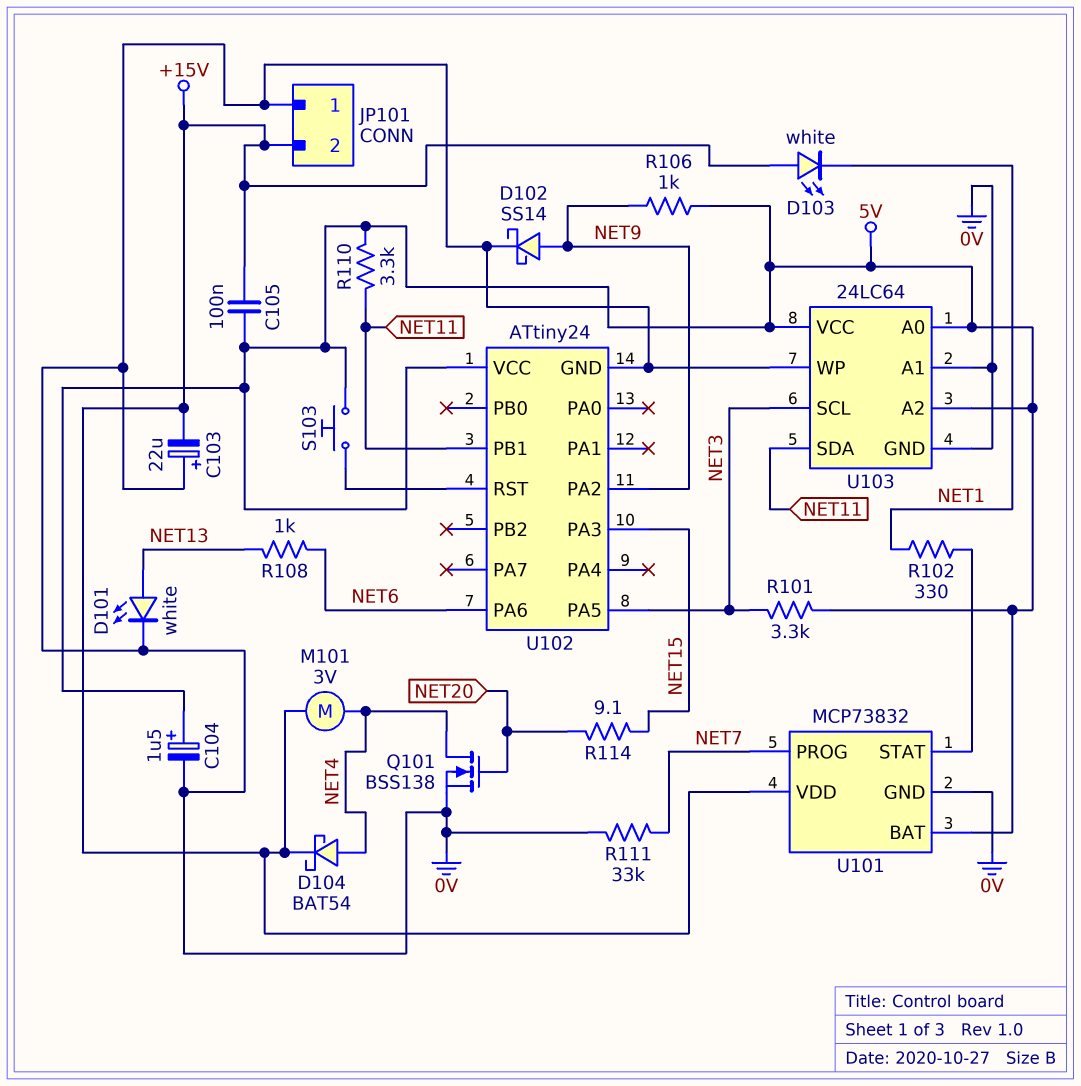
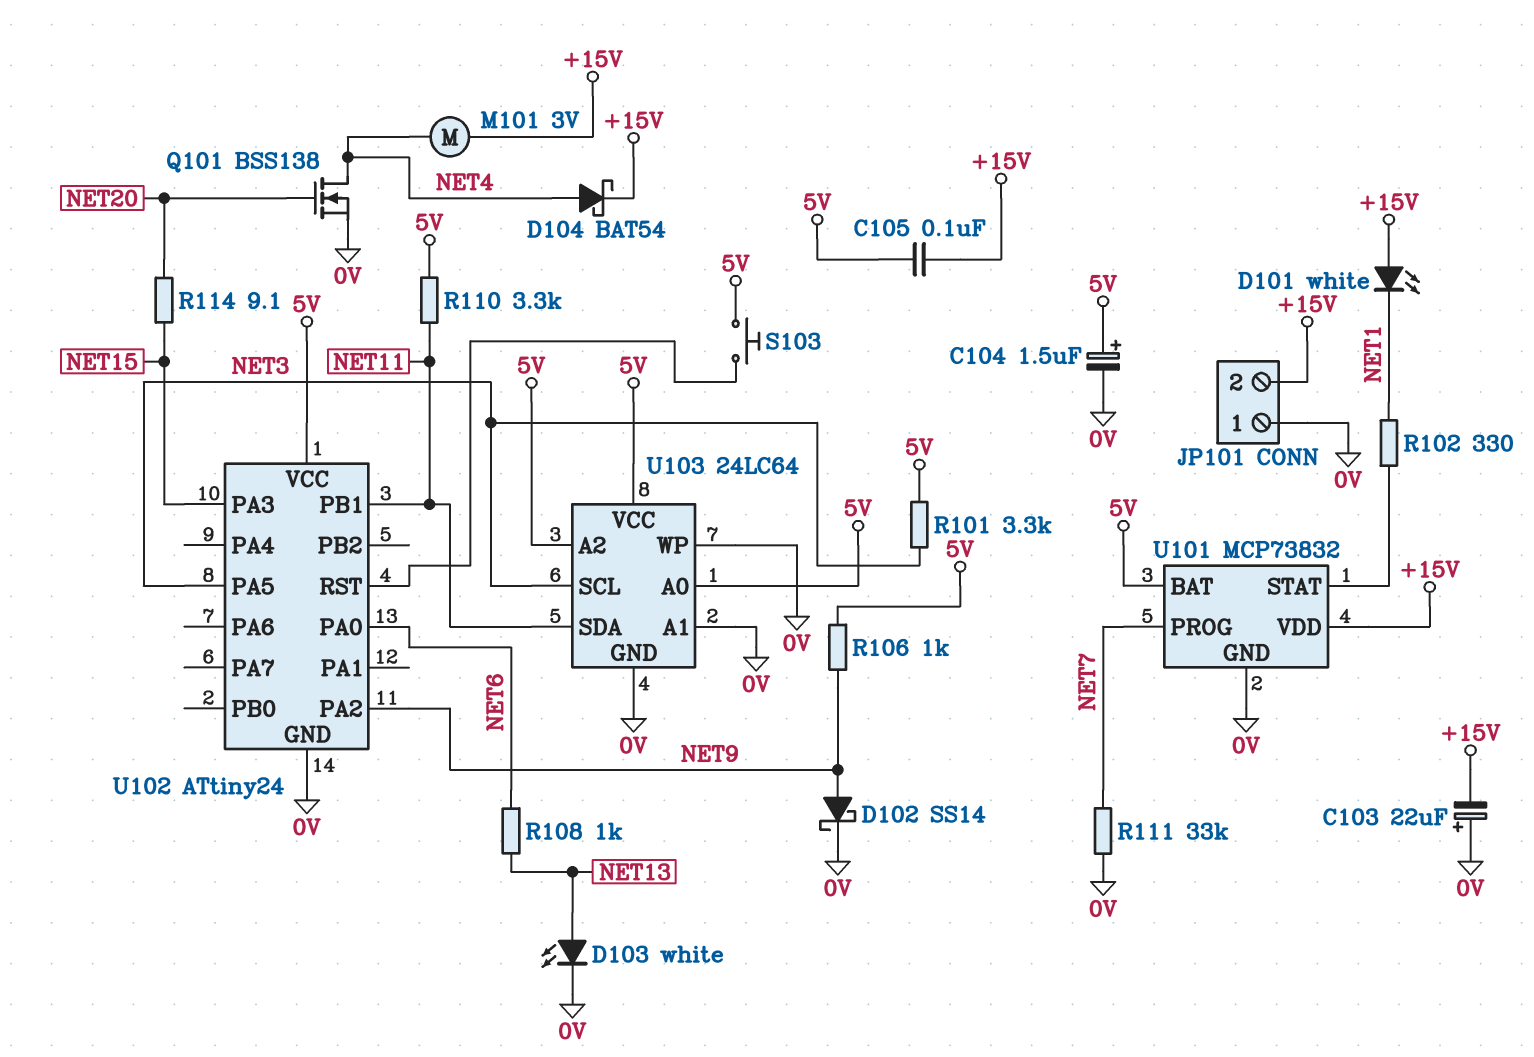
D101: LED white (A NET13, K 0V) -> LED white (A +15V, K NET1)
D103: LED white (A +15V, K NET1) -> LED white (A NET13, K 0V)
U102 pin PA0: none -> NET6
U102 pin PA6: NET6 -> none

